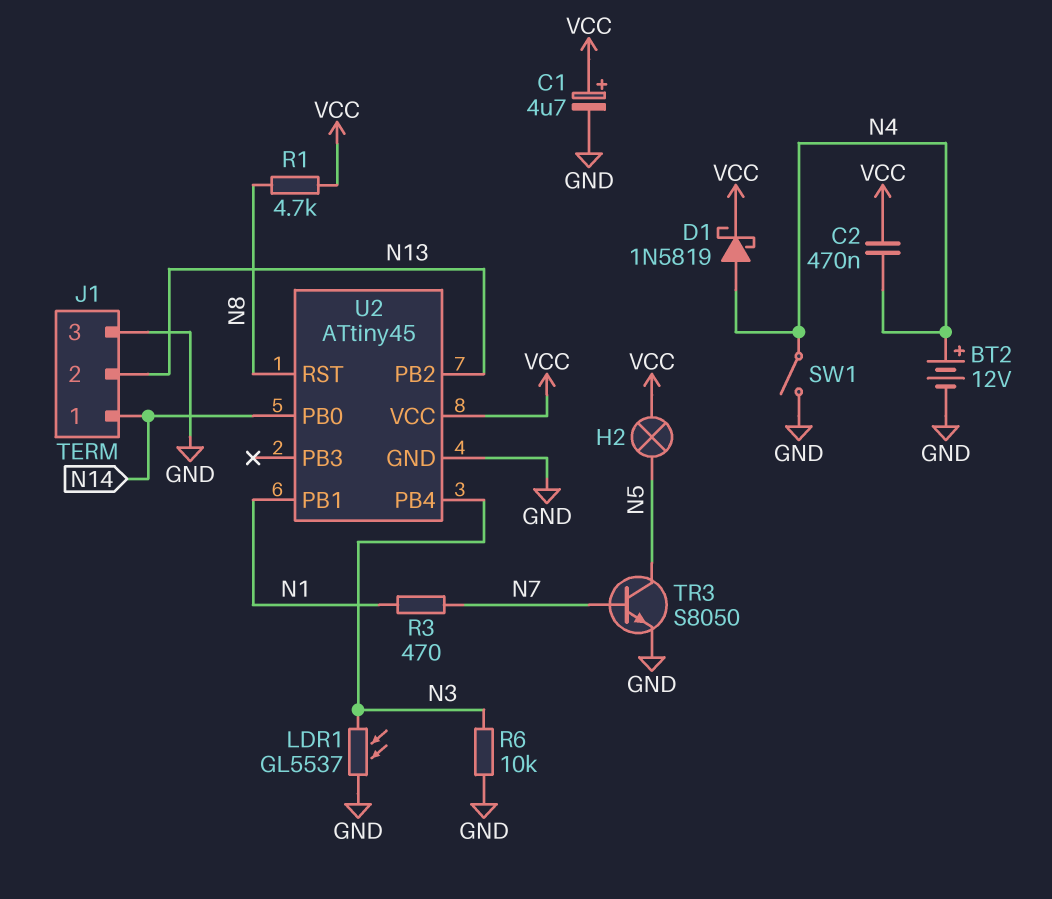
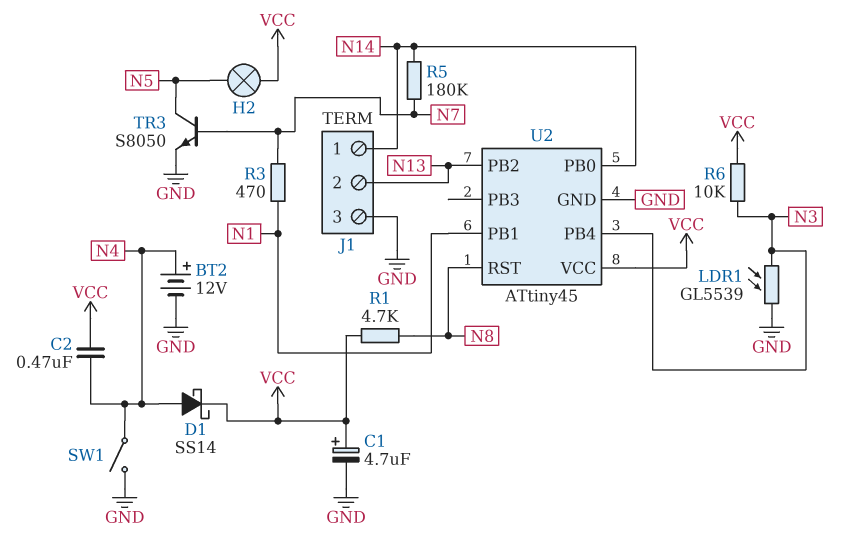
D1: schottky 1N5819 (A N4, K VCC) -> schottky SS14 (A N4, K VCC)
LDR1: GL5537 (GND, N3) -> GL5539 (GND, N3)
R5: none -> 180k (N7, N14)
R6: 10k (GND, N3) -> 10k (N3, VCC)

